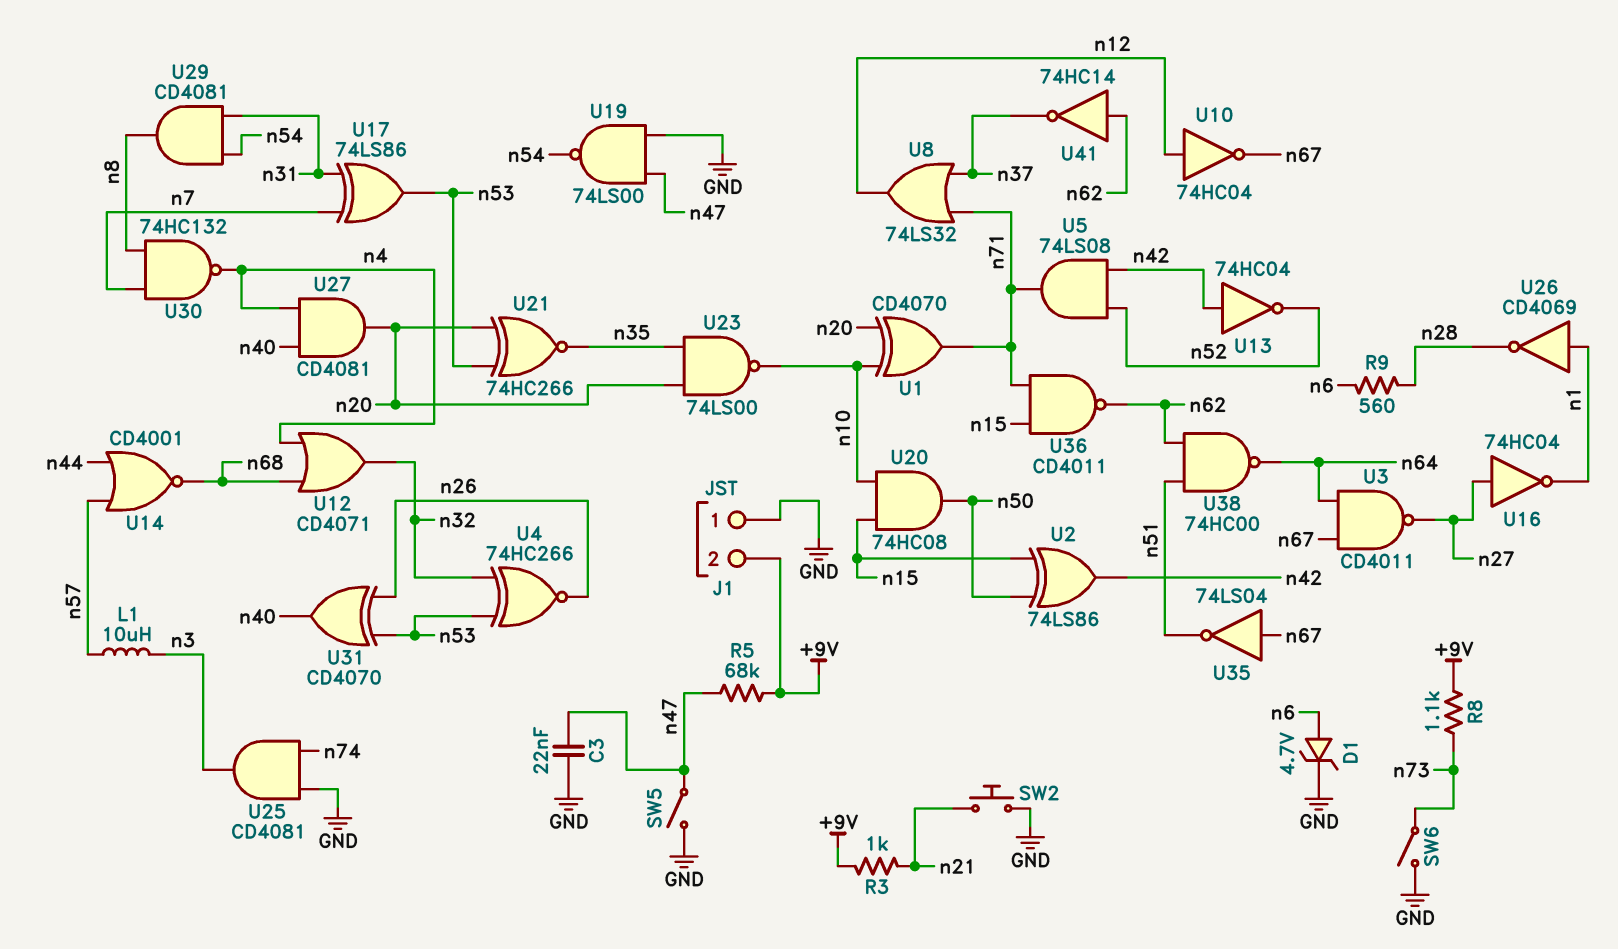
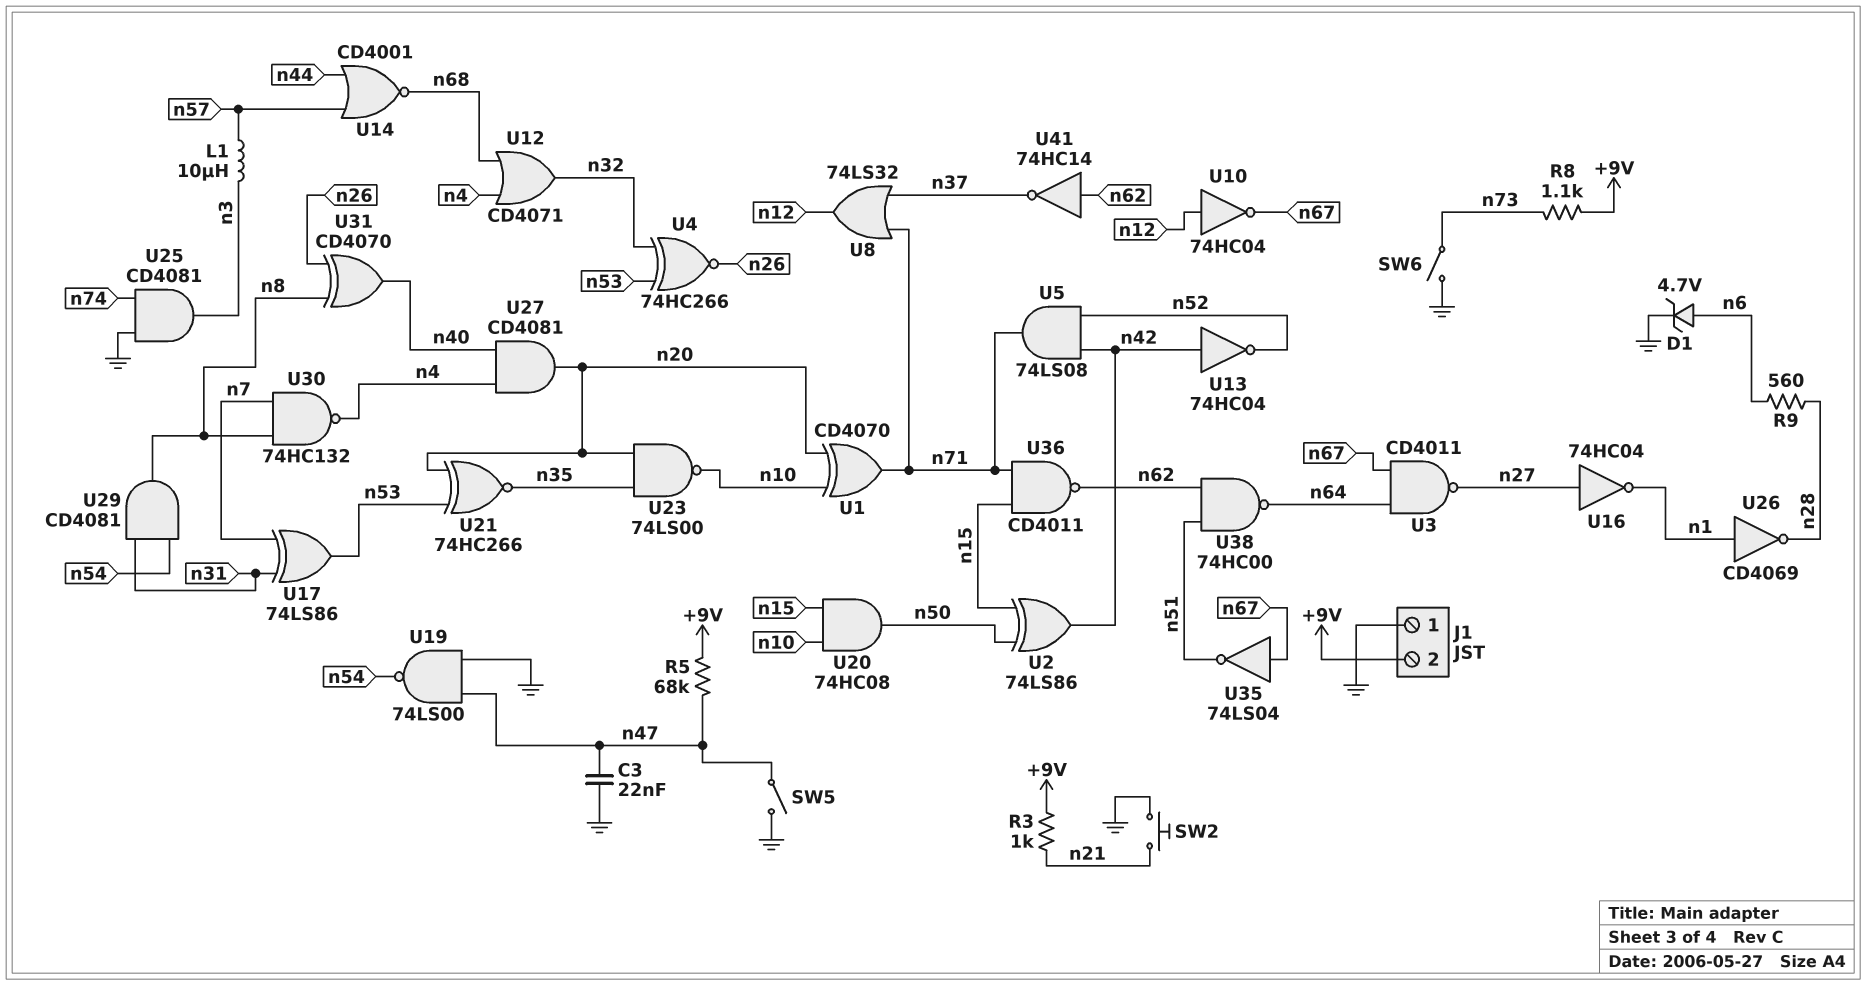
U31: XOR CD4070 (in n26, in n53, out n40) -> XOR CD4070 (in n8, in n26, out n40)

